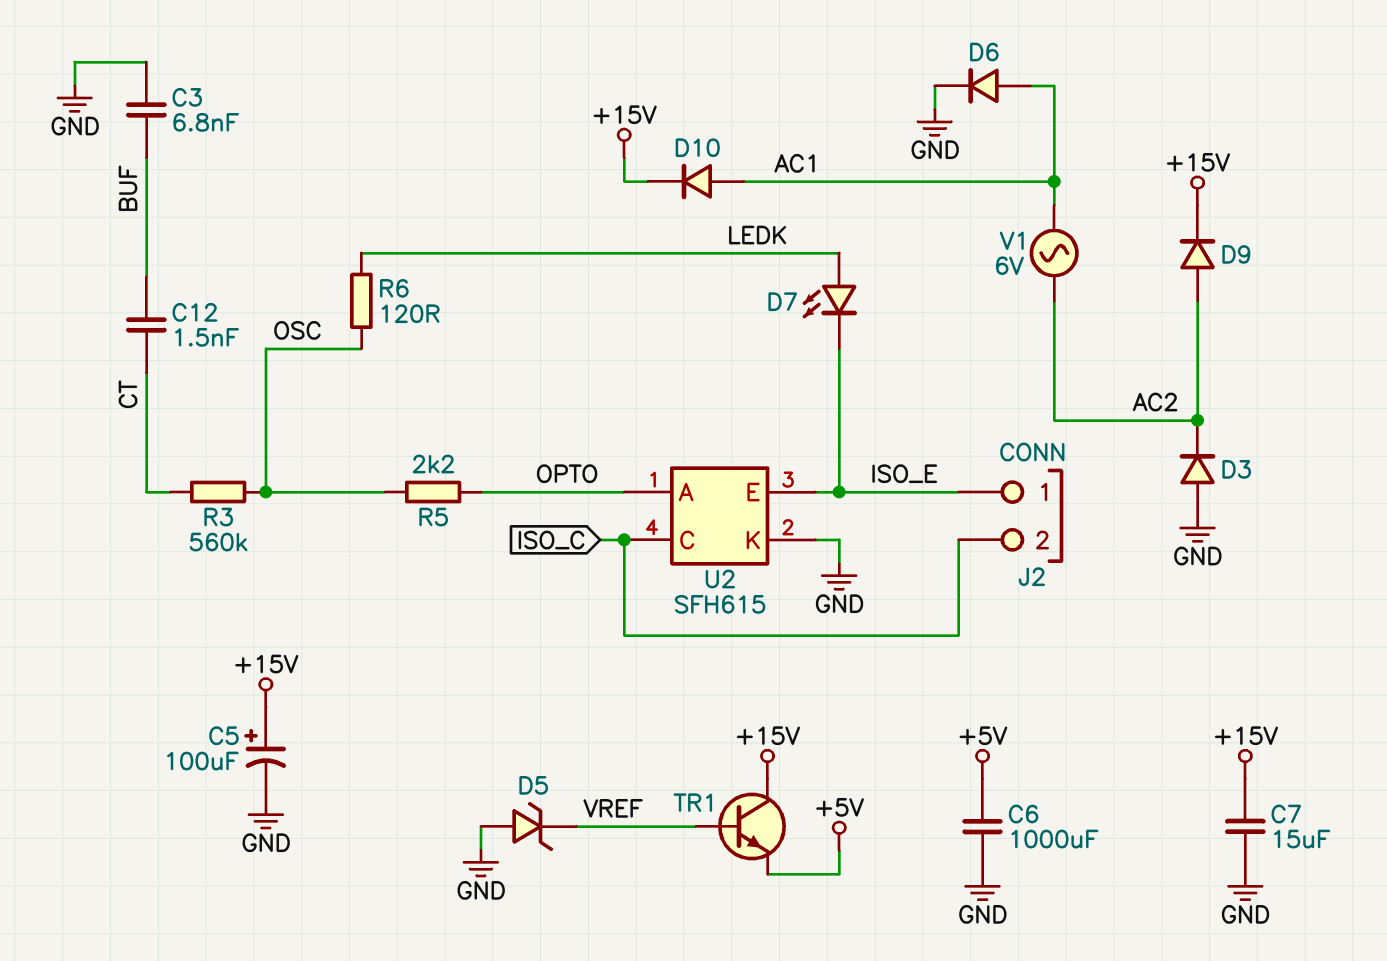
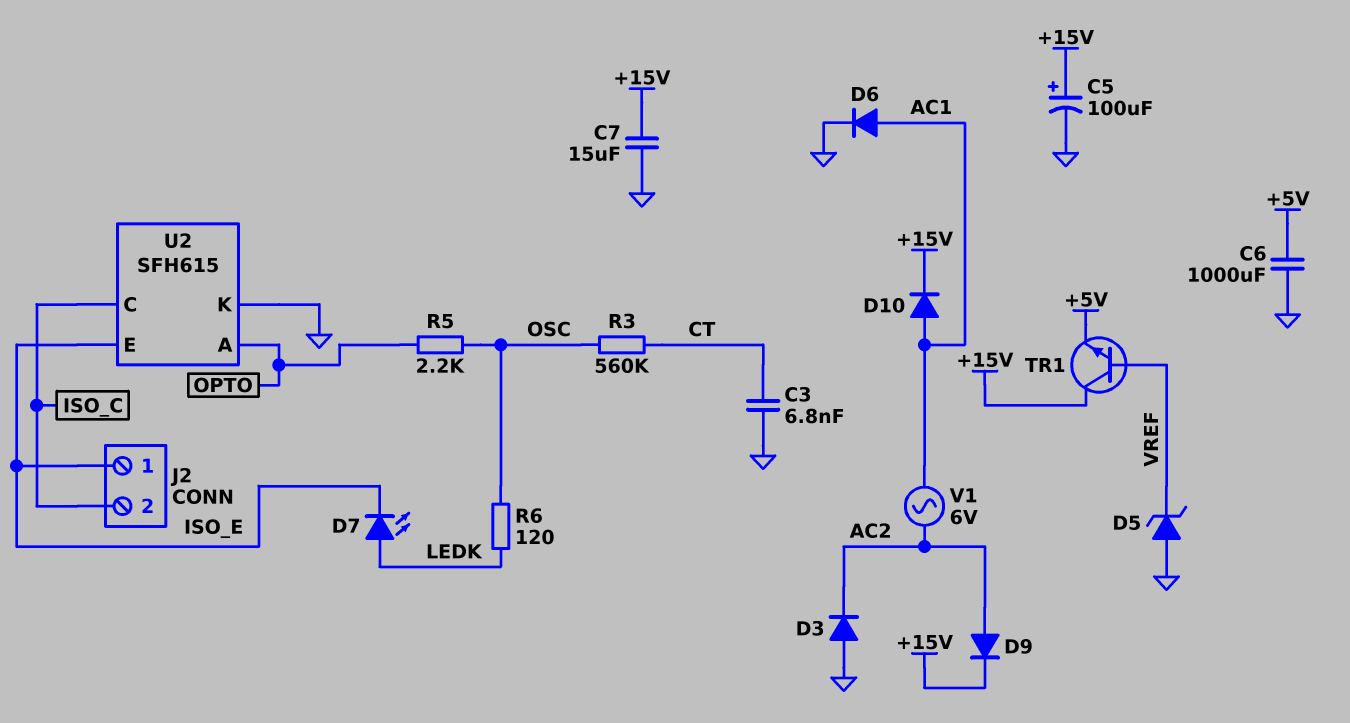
C3: 6.8nF (BUF, GND) -> 6.8nF (CT, GND)
C12: 1.5nF (BUF, CT) -> none

